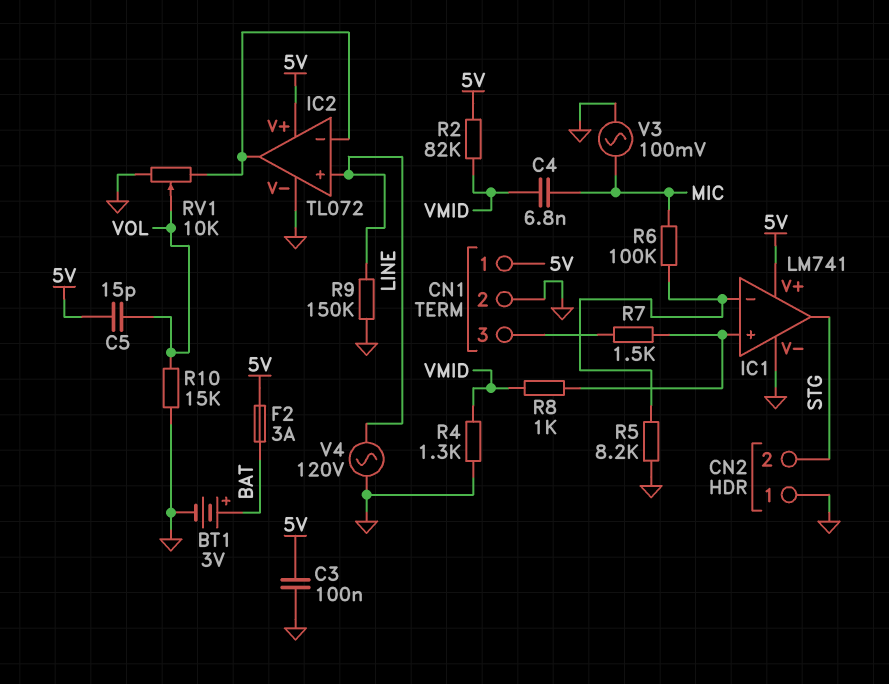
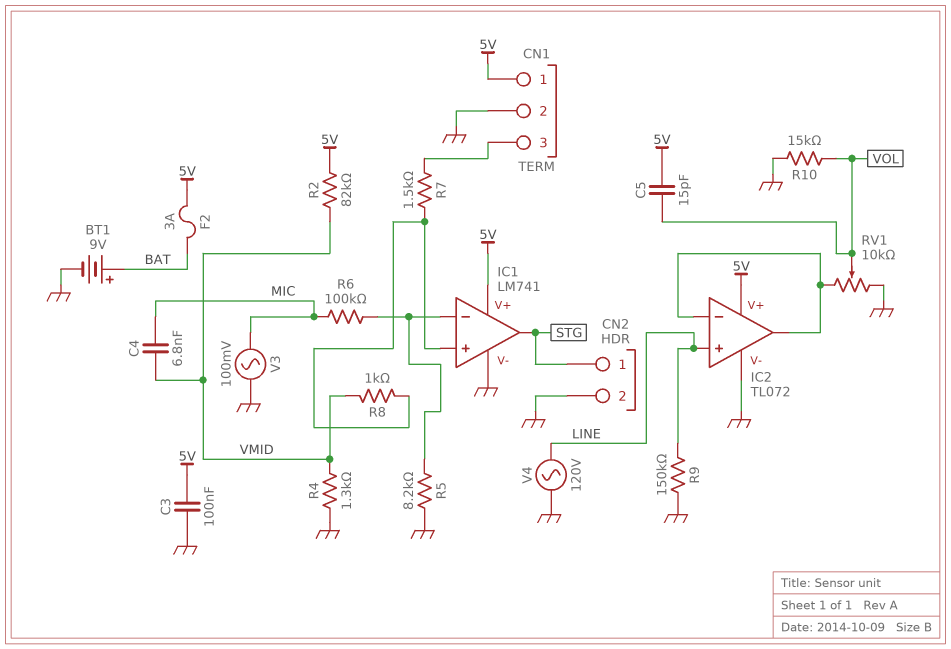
BT1: 3V (plus BAT, minus GND) -> 9V (plus BAT, minus GND)
CN2 pin 1: GND -> STG
CN2 pin 2: STG -> GND

